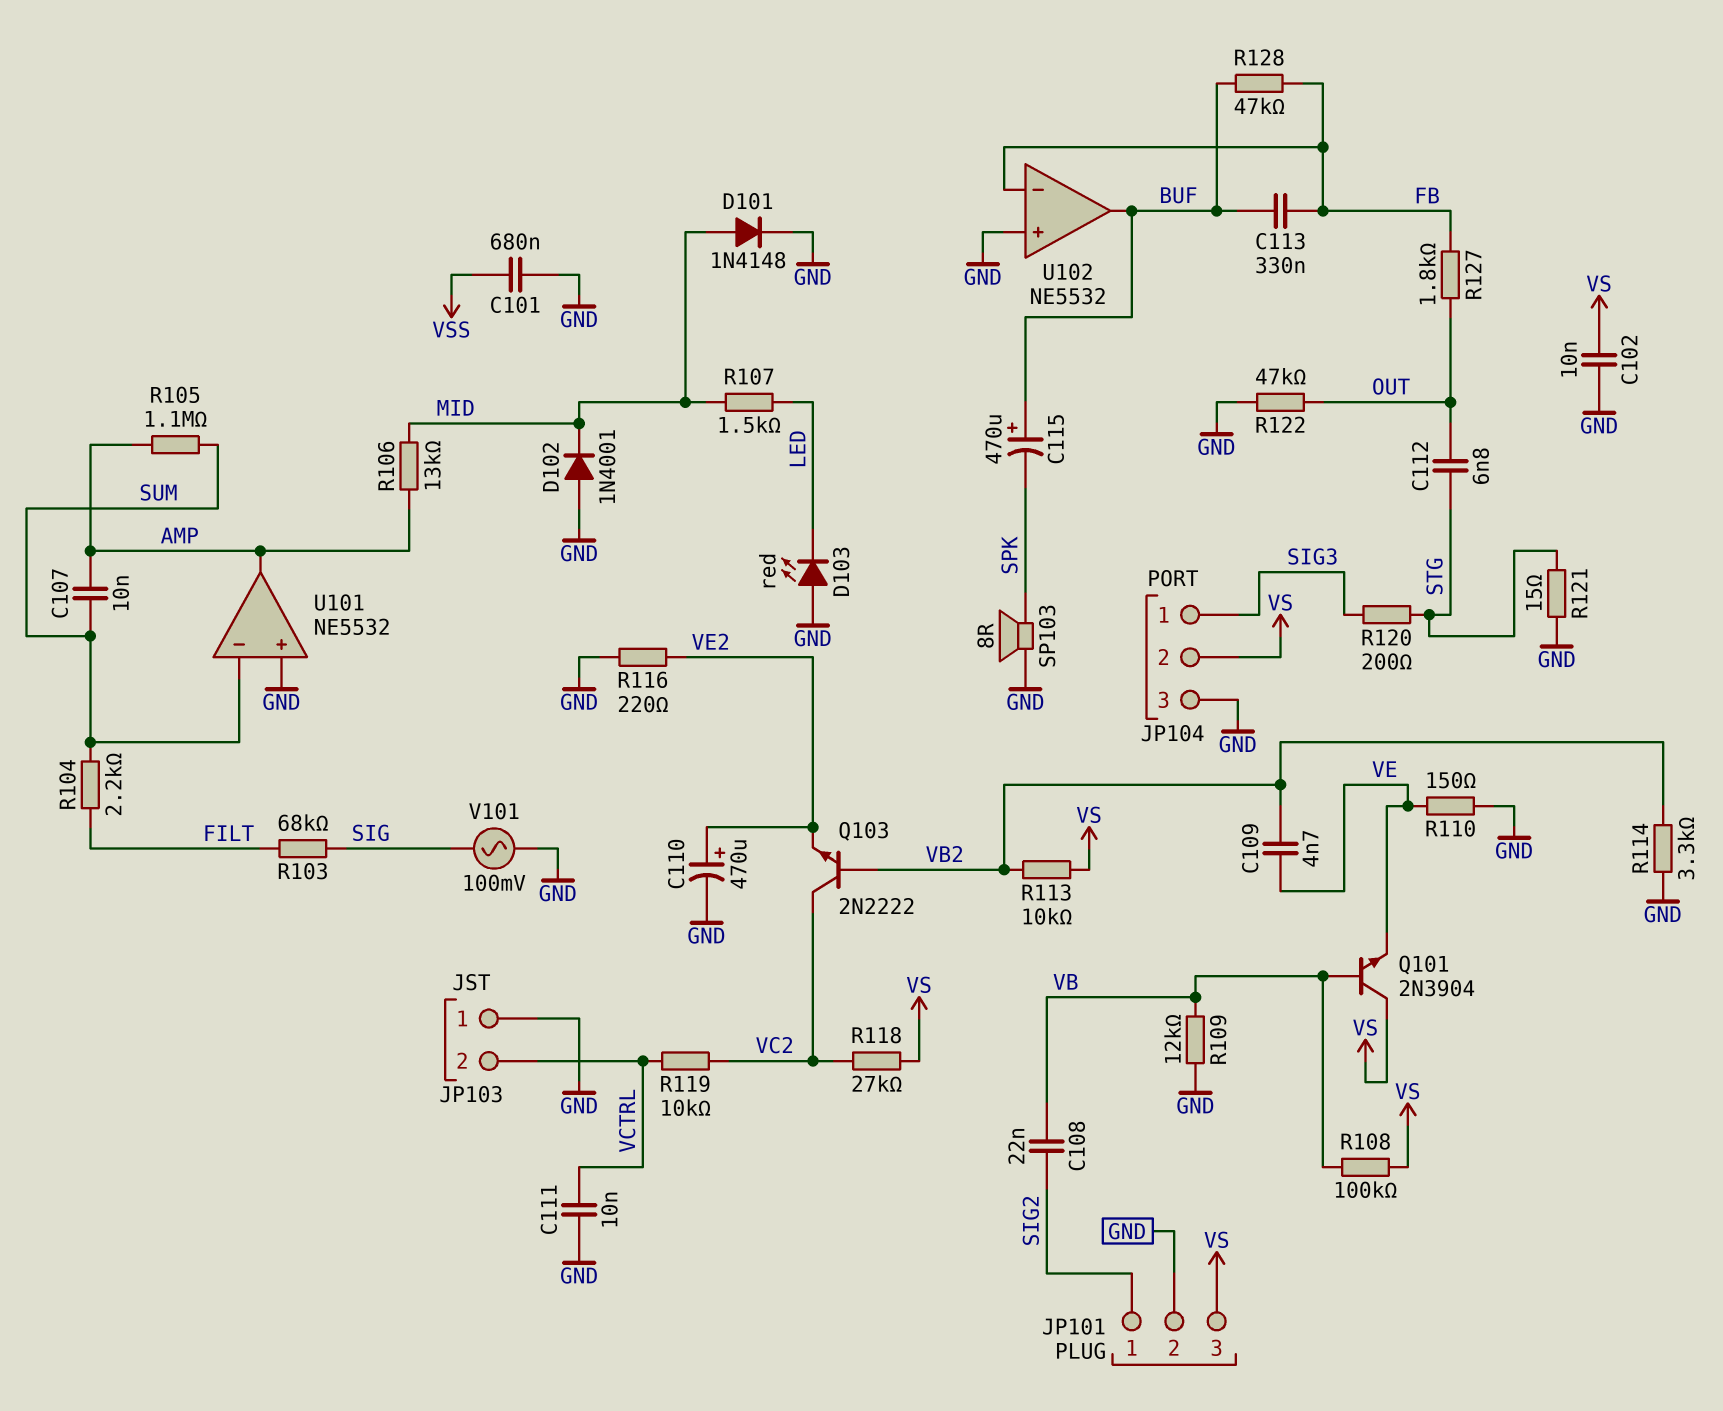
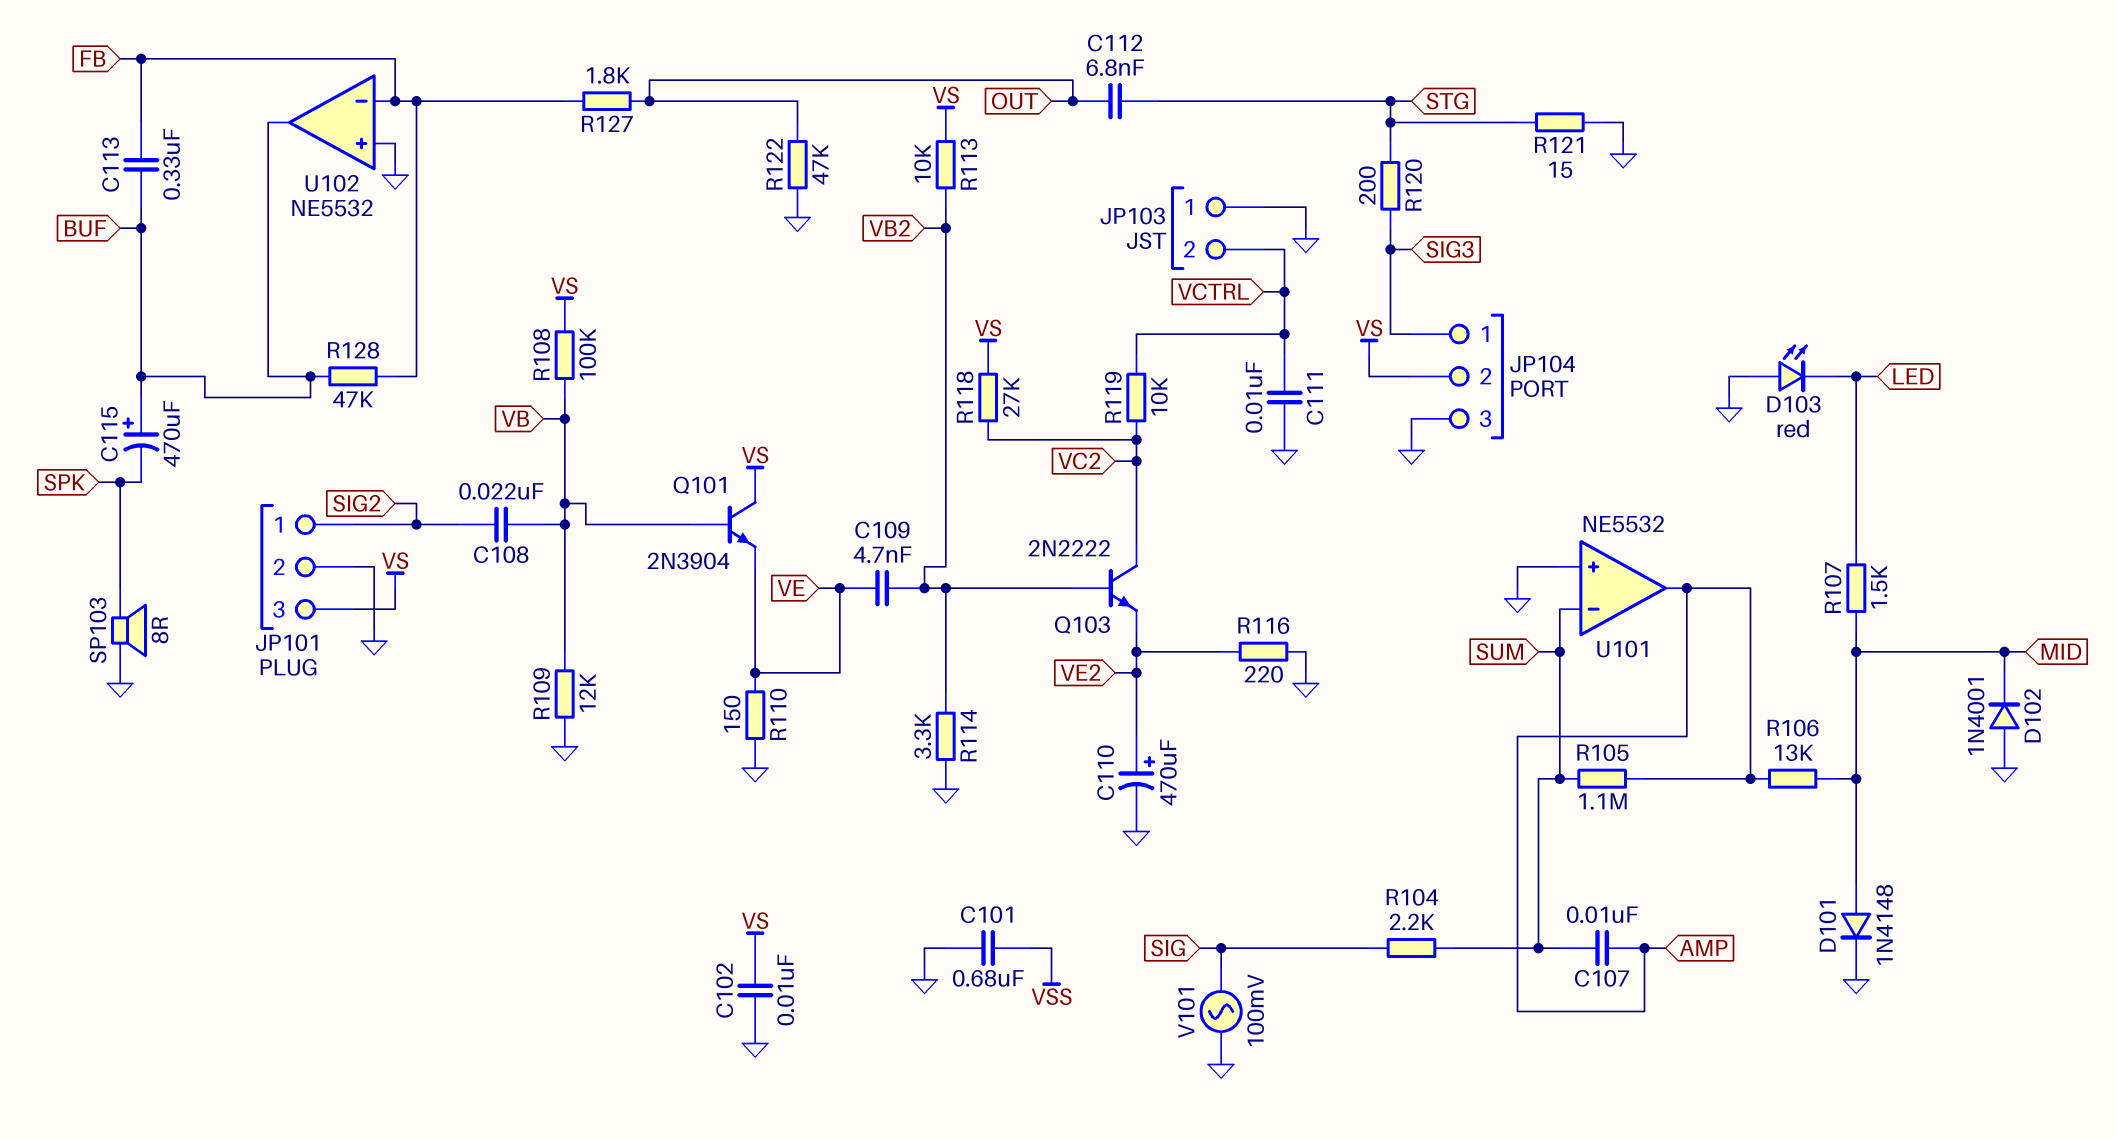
R103: 68k (FILT, SIG) -> none
R104: 2.2k (FILT, SUM) -> 2.2k (SIG, SUM)

